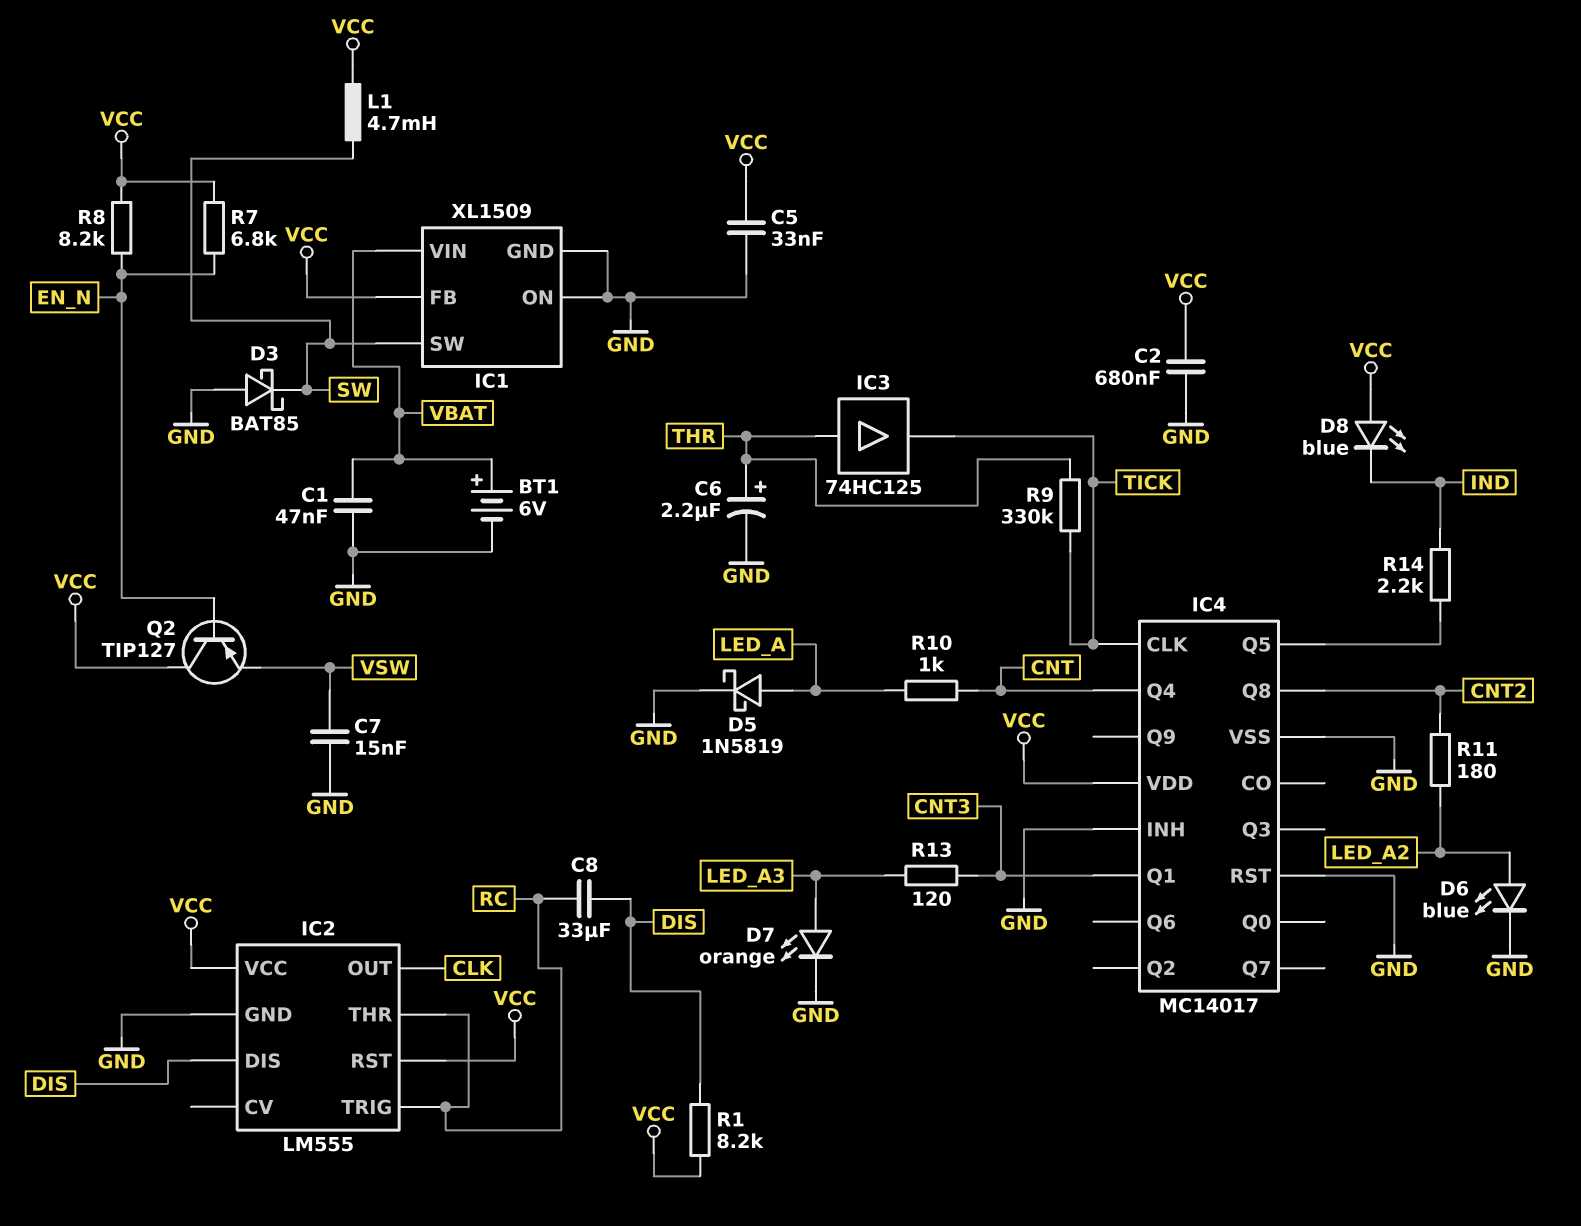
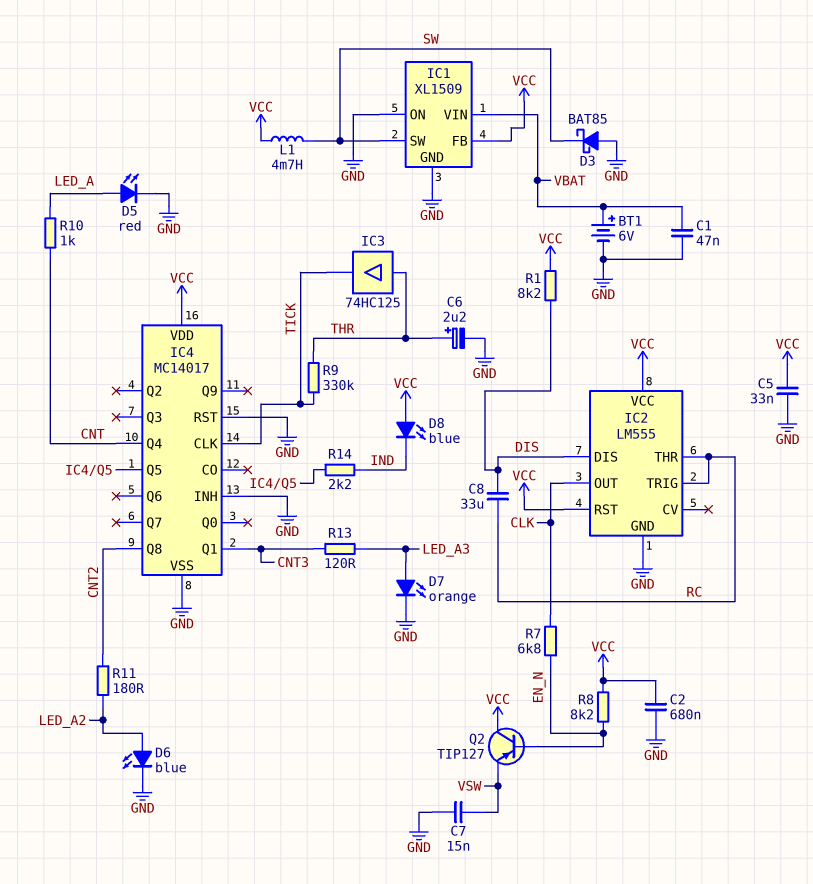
D5: schottky 1N5819 (A LED_A, K GND) -> LED red (A LED_A, K GND)
R7: 6.8k (EN_N, VCC) -> 6.8k (CLK, EN_N)

